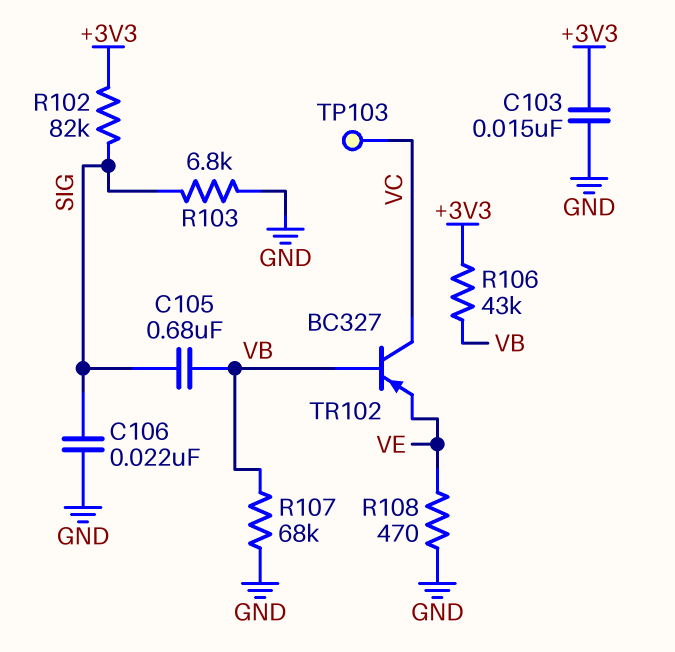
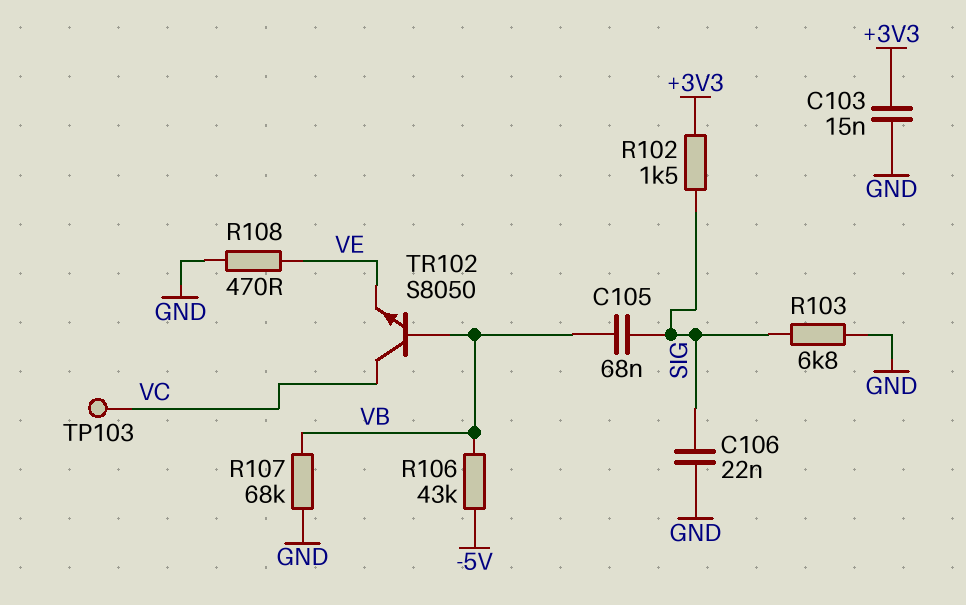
C105: 680nF (SIG, VB) -> 68nF (SIG, VB)
R102: 82k (+3V3, SIG) -> 1.5k (+3V3, SIG)
R106: 43k (+3V3, VB) -> 43k (-5V, VB)
TR102: PNP BC327 (B VB, C VC, E VE) -> NPN S8050 (B VB, C VC, E VE)

